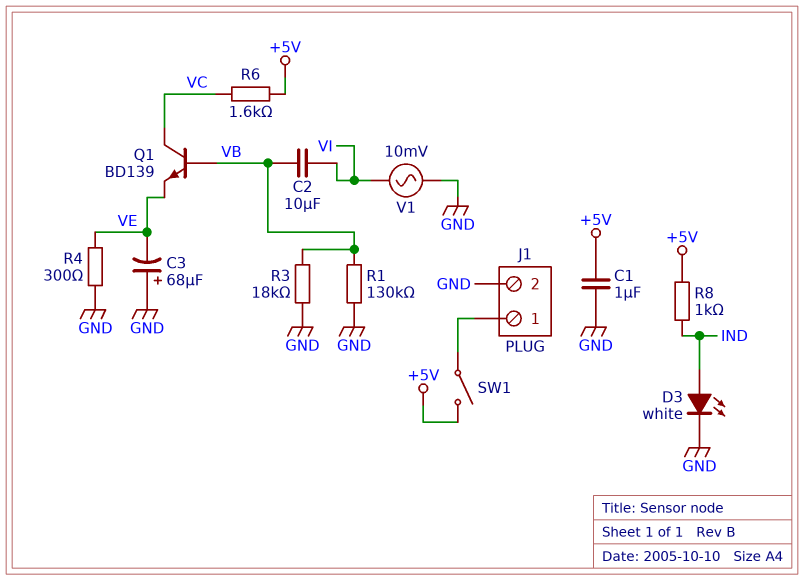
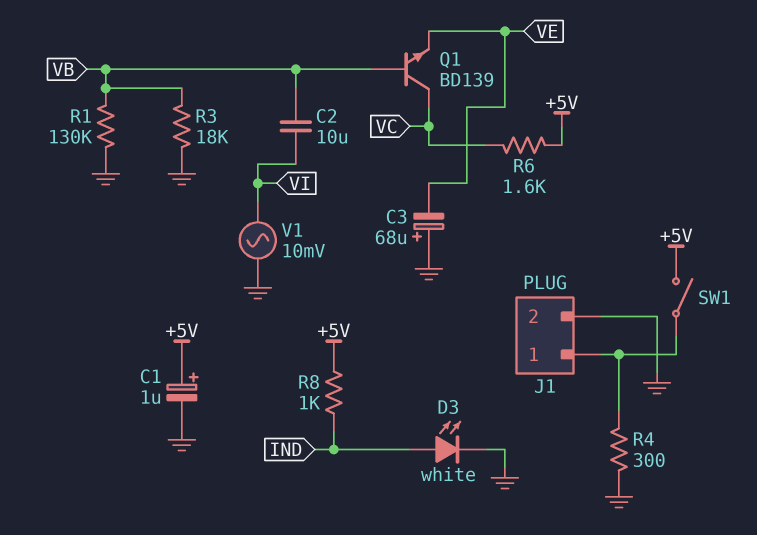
C1: 1uF (+5V, GND) -> 1uF (plus +5V, minus GND)
R4: 300 (GND, VE) -> 300 (GND, J1/1)

